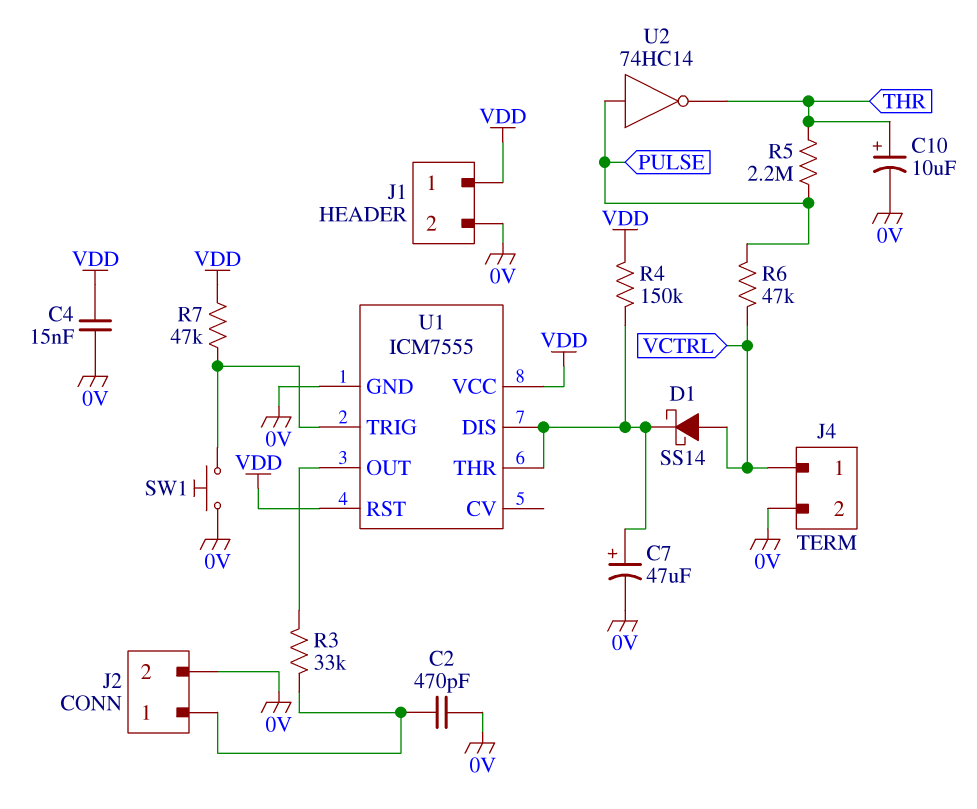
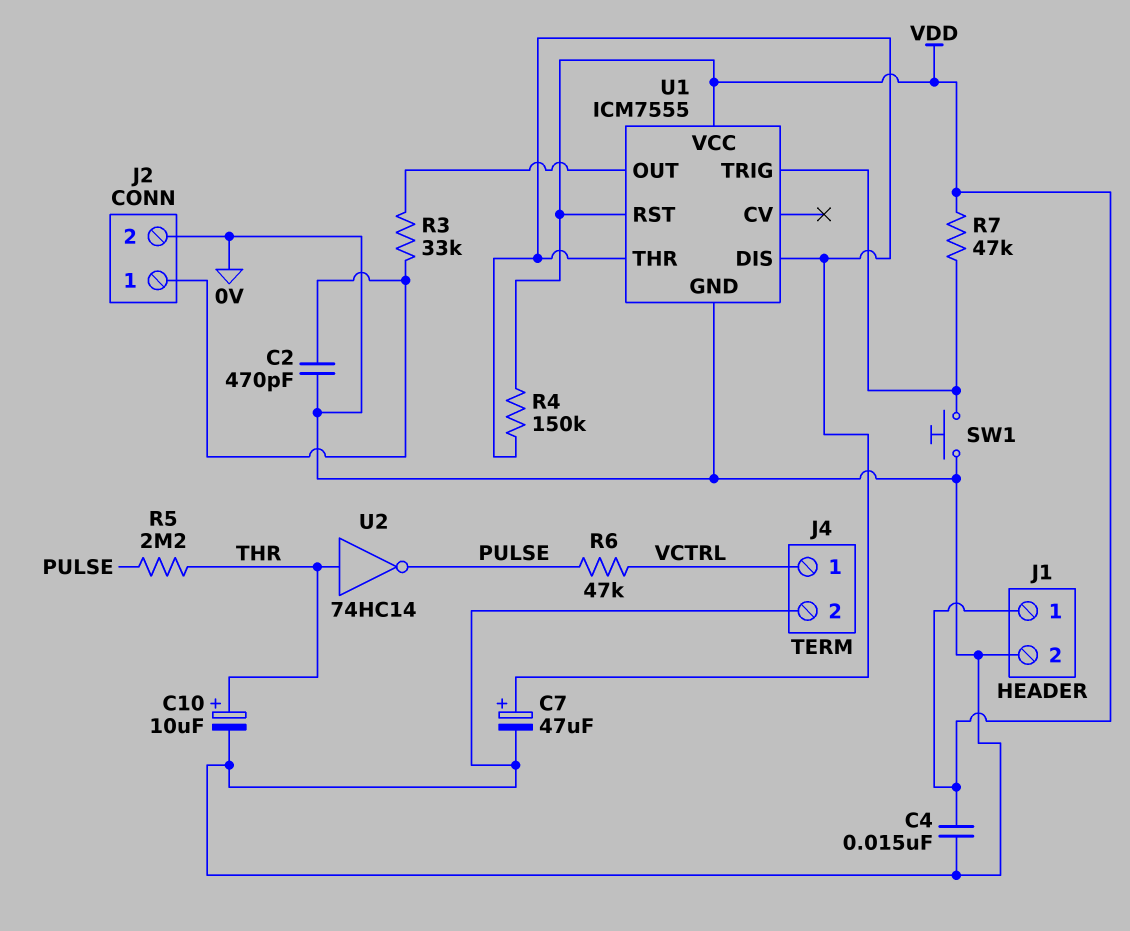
D1: schottky SS14 (A VCTRL, K U1/DIS) -> none
U2: NOT 74HC14 (in PULSE, out THR) -> NOT 74HC14 (in THR, out PULSE)

